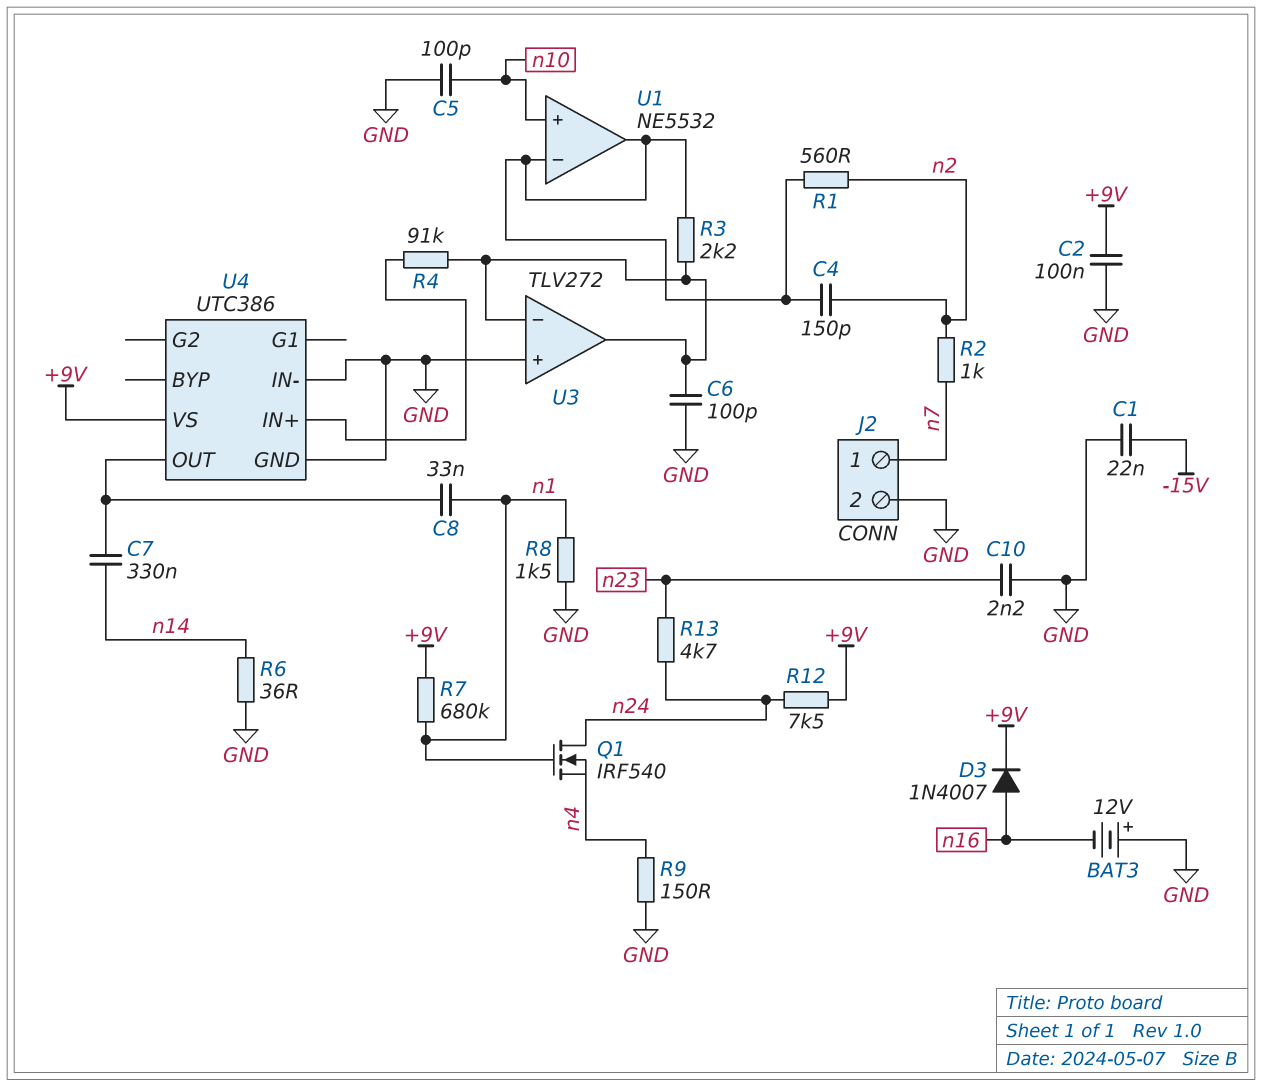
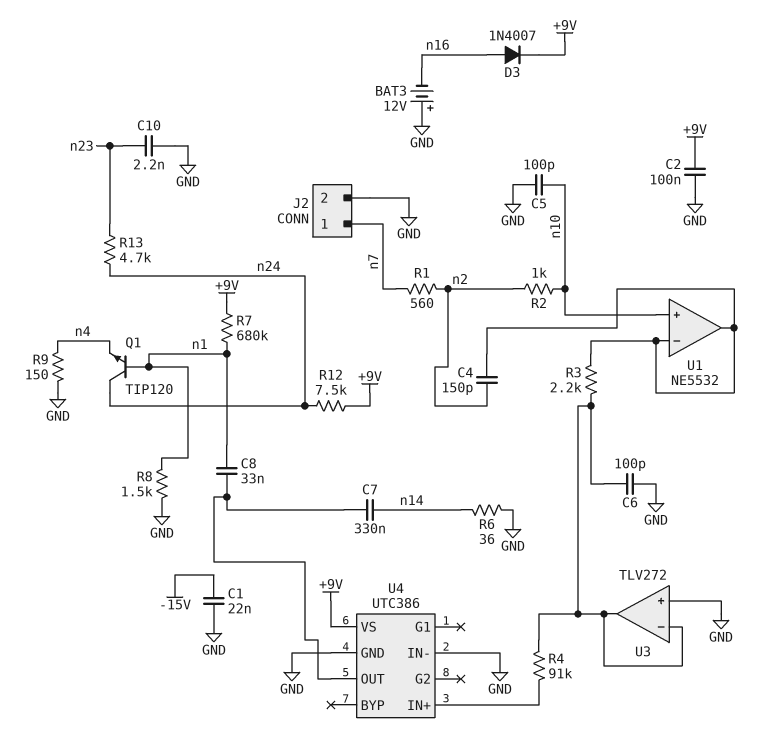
Q1: NMOS IRF540 (G n1, D n24, S n4) -> NPN TIP120 (B n1, C n24, E n4)
R1: 560 (U1/in-, n2) -> 560 (n2, n7)
R2: 1k (n2, n7) -> 1k (n2, n10)

